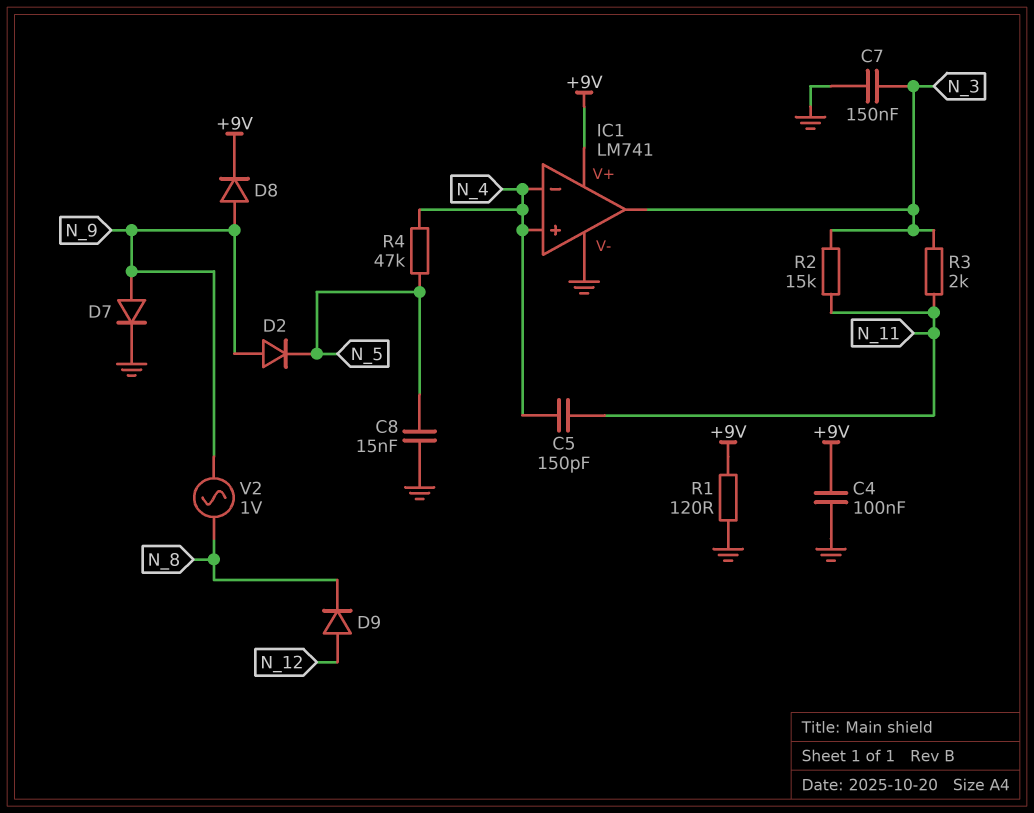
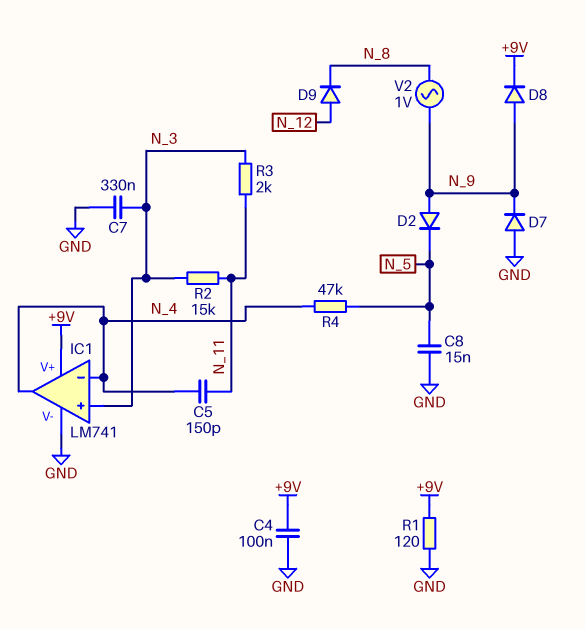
C7: 150nF (GND, N_3) -> 330nF (GND, N_3)
D7: diode (A N_9, K GND) -> diode (A GND, K N_9)
IC1 pin in+: N_4 -> N_3
IC1 pin out: N_3 -> N_4

